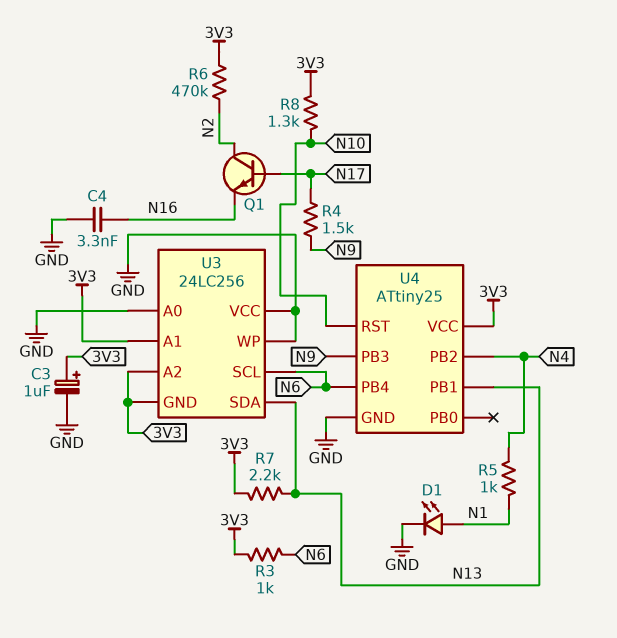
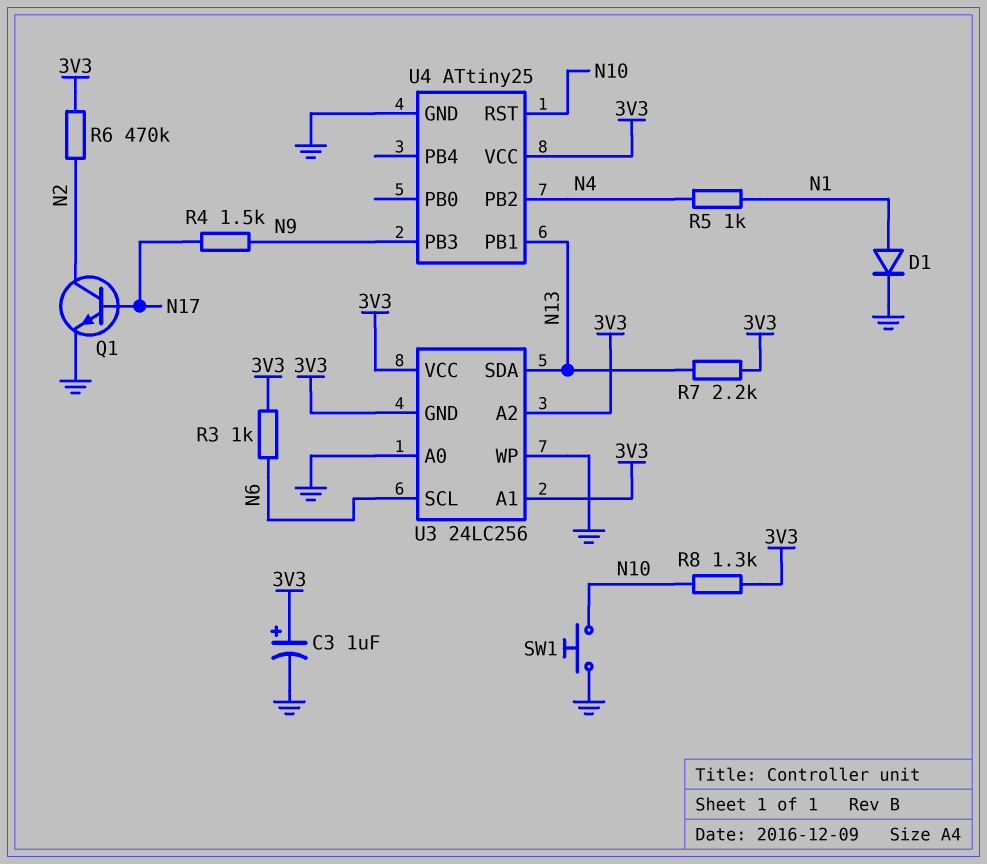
C4: 3.3nF (GND, N16) -> none
D1: LED (A N1, K GND) -> diode (A N1, K GND)
Q1: NPN (B N17, C N2, E N16) -> NPN (B N17, C N2, E GND)
SW1: none -> button (GND, N10)
U3 pin VCC: GND -> 3V3
U4 pin PB4: N6 -> none

